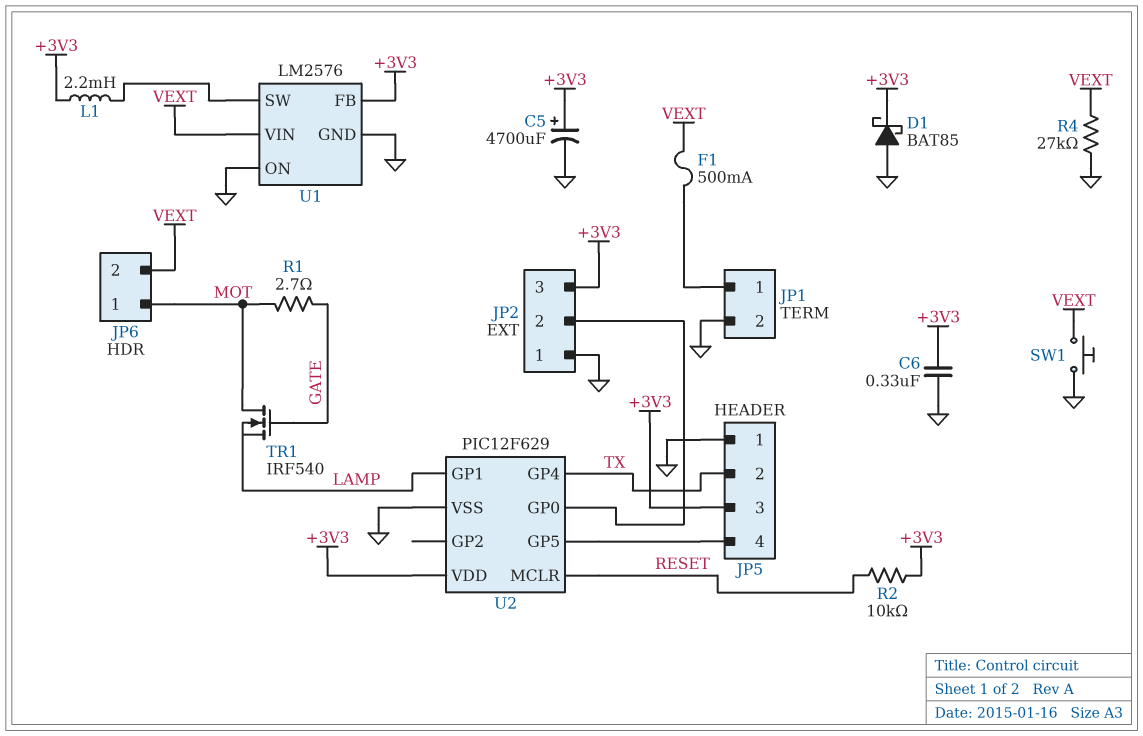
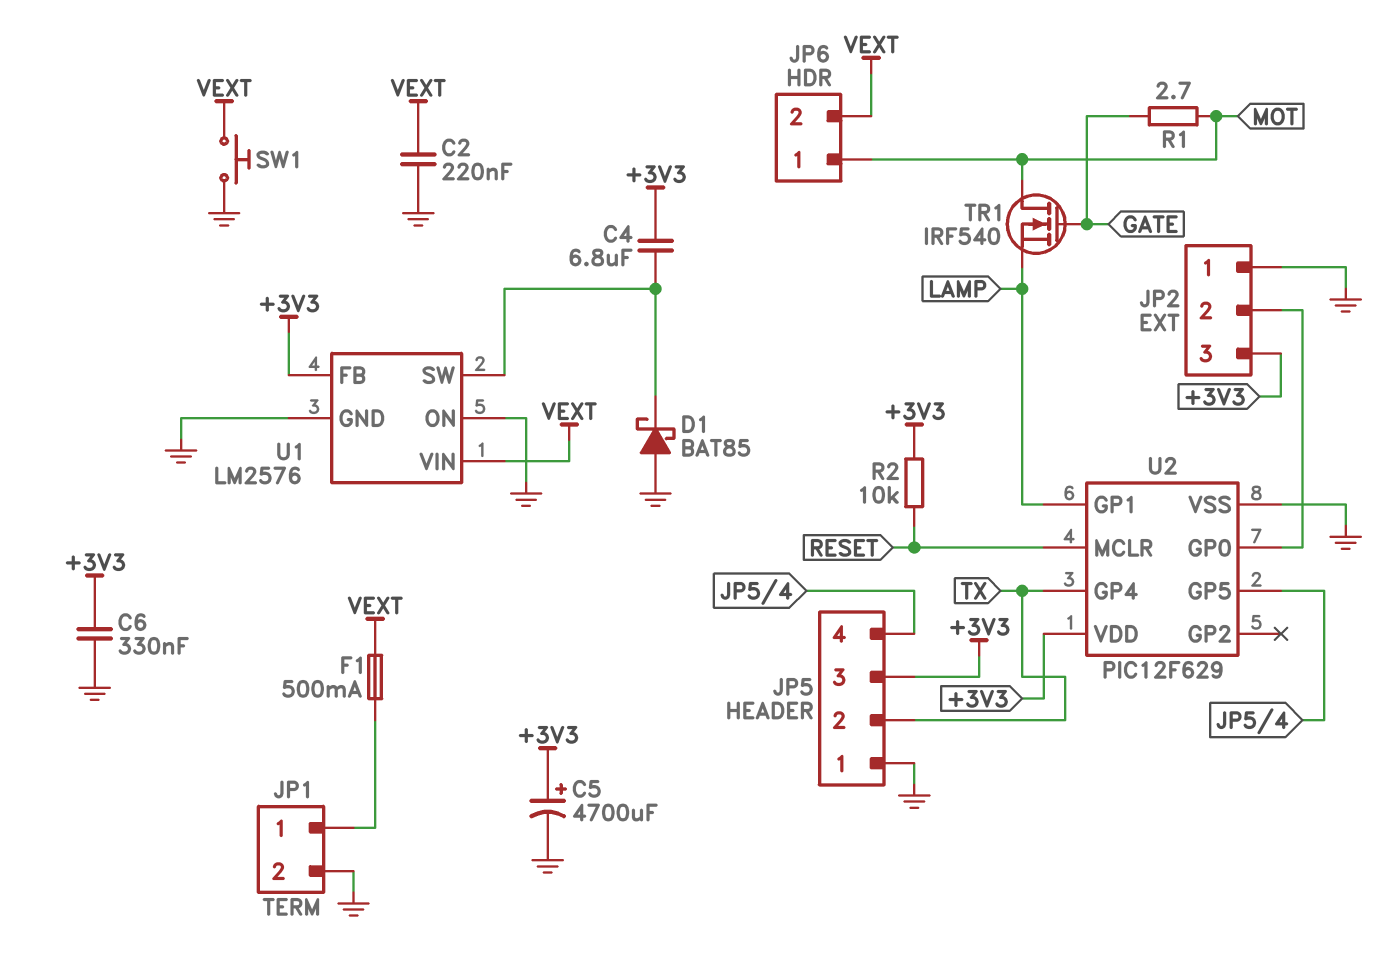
C2: none -> 220nF (GND, VEXT)
C4: none -> 6.8uF (+3V3, U1/SW)
D1: schottky BAT85 (A GND, K +3V3) -> schottky BAT85 (A GND, K U1/SW)
L1: 2.2mH (+3V3, U1/SW) -> none
R4: 27k (GND, VEXT) -> none

